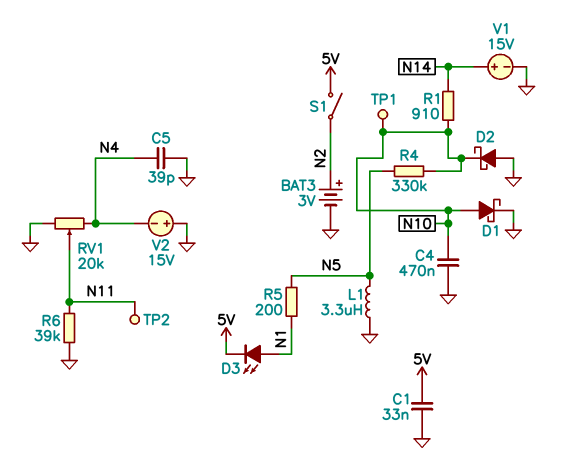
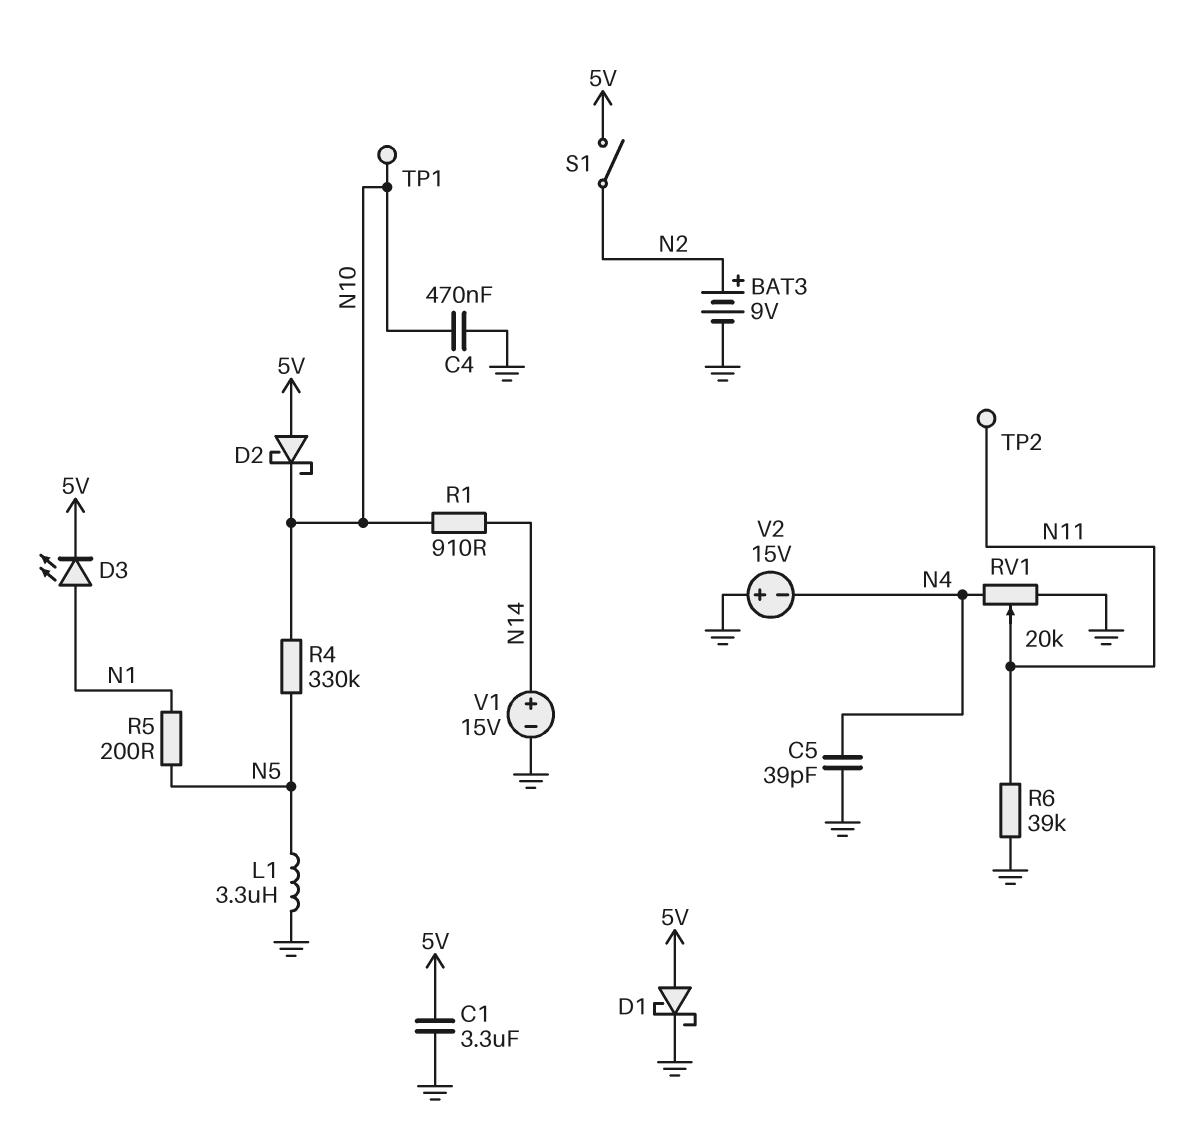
BAT3: 3V (plus N2, minus GND) -> 9V (plus N2, minus GND)
C1: 33nF (5V, GND) -> 3.3uF (5V, GND)
D1: schottky (A N10, K GND) -> schottky (A 5V, K GND)
D2: schottky (A GND, K N10) -> schottky (A 5V, K N10)

